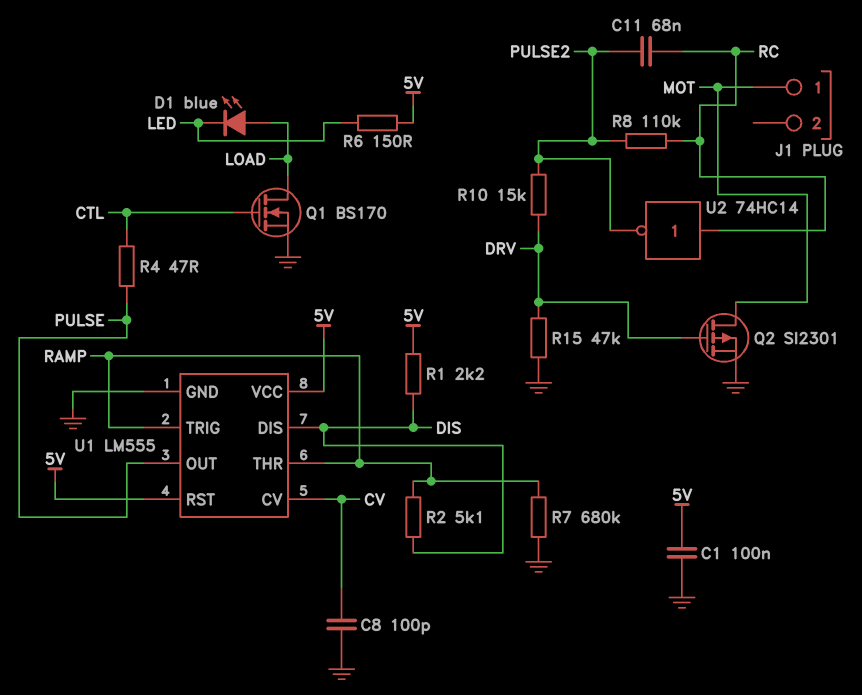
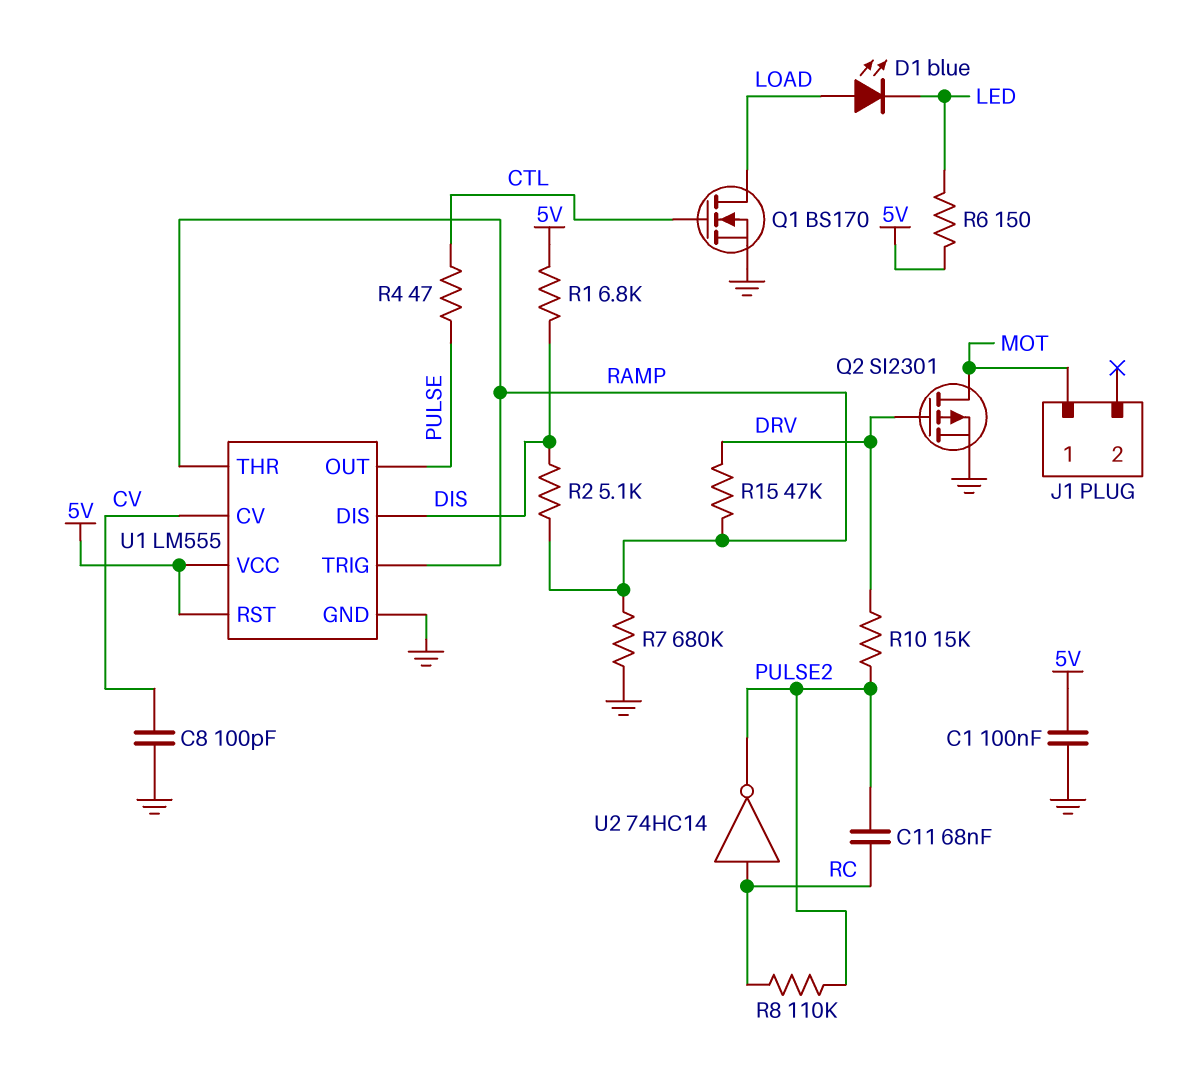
R1: 2.2k (5V, DIS) -> 6.8k (5V, DIS)
R15: 47k (DRV, GND) -> 47k (DRV, RAMP)

